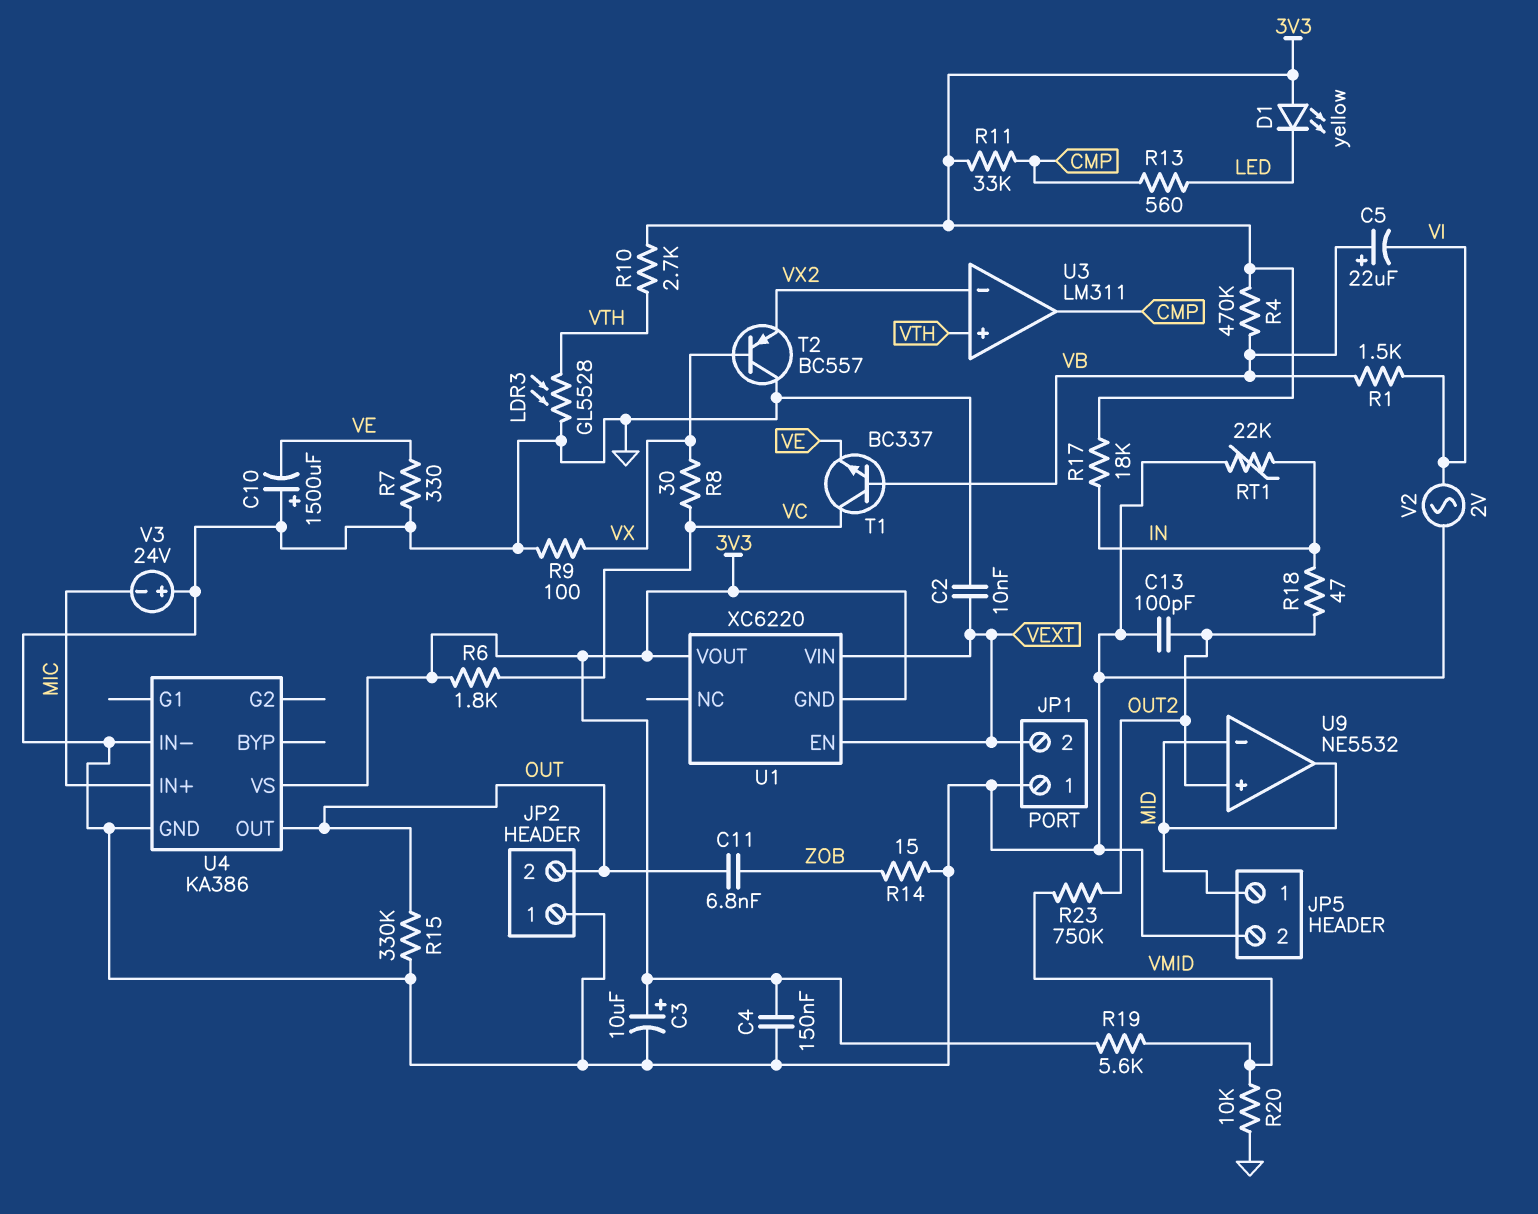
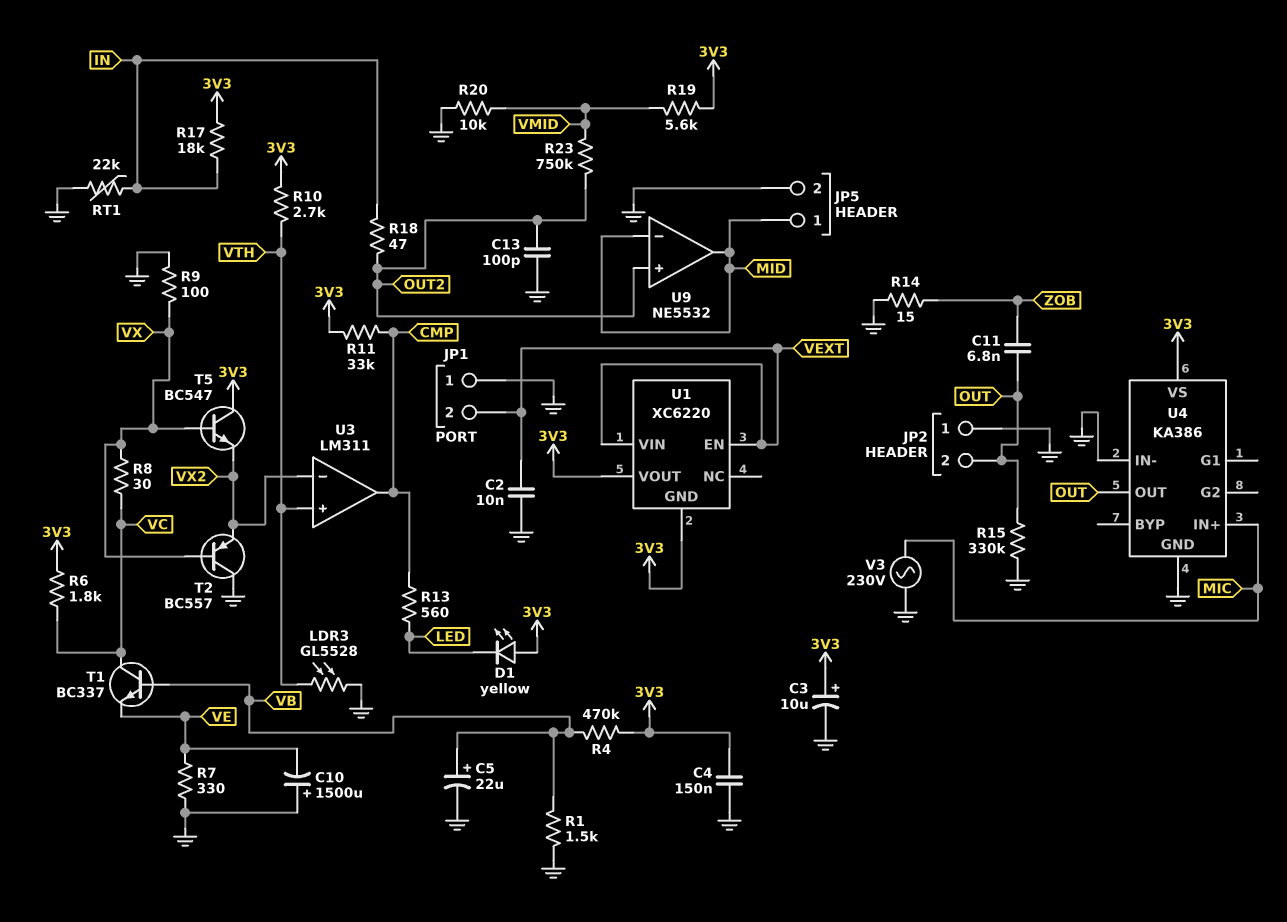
C5: 22uF (plus VB, minus VI) -> 22uF (plus VB, minus GND)
R1: 1.5k (VB, VI) -> 1.5k (GND, VB)
T5: none -> NPN BC547 (B VX, C 3V3, E VX2)
V2: AC 2V (GND, VI) -> none
V3: 24V (plus GND, minus MIC) -> AC 230V (GND, MIC)

